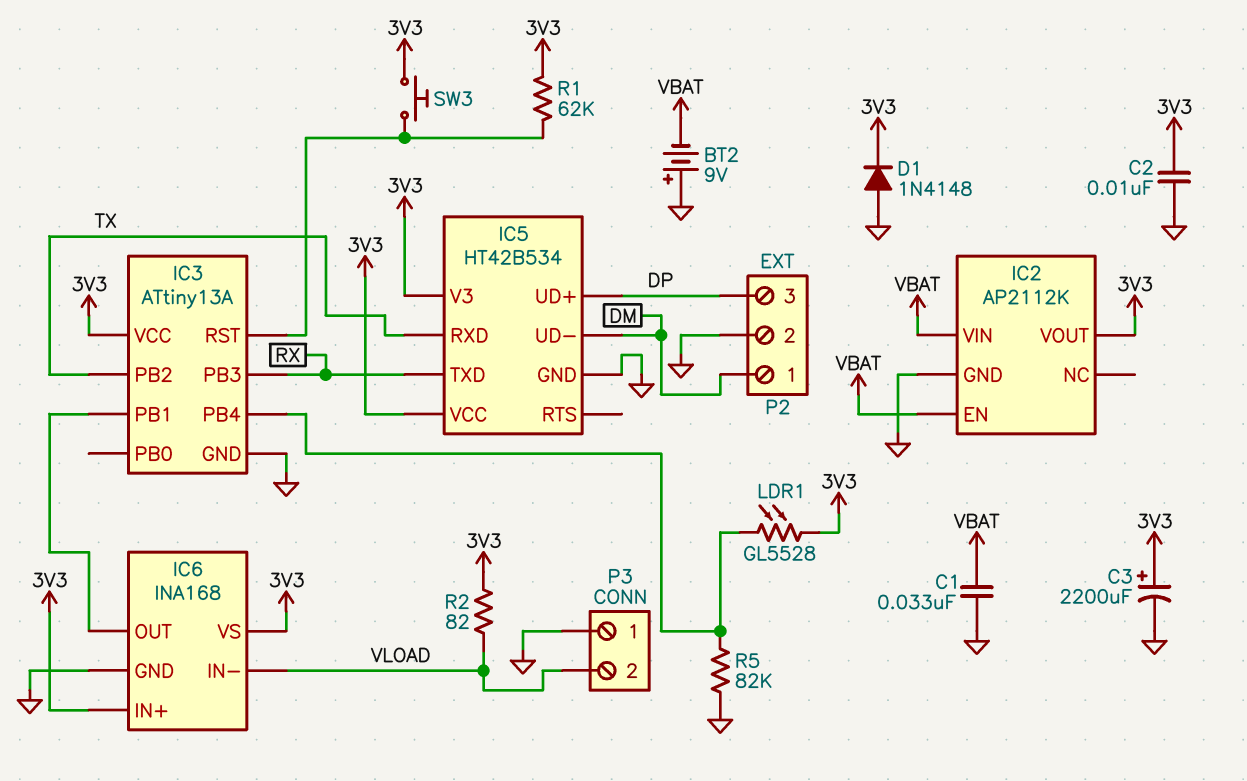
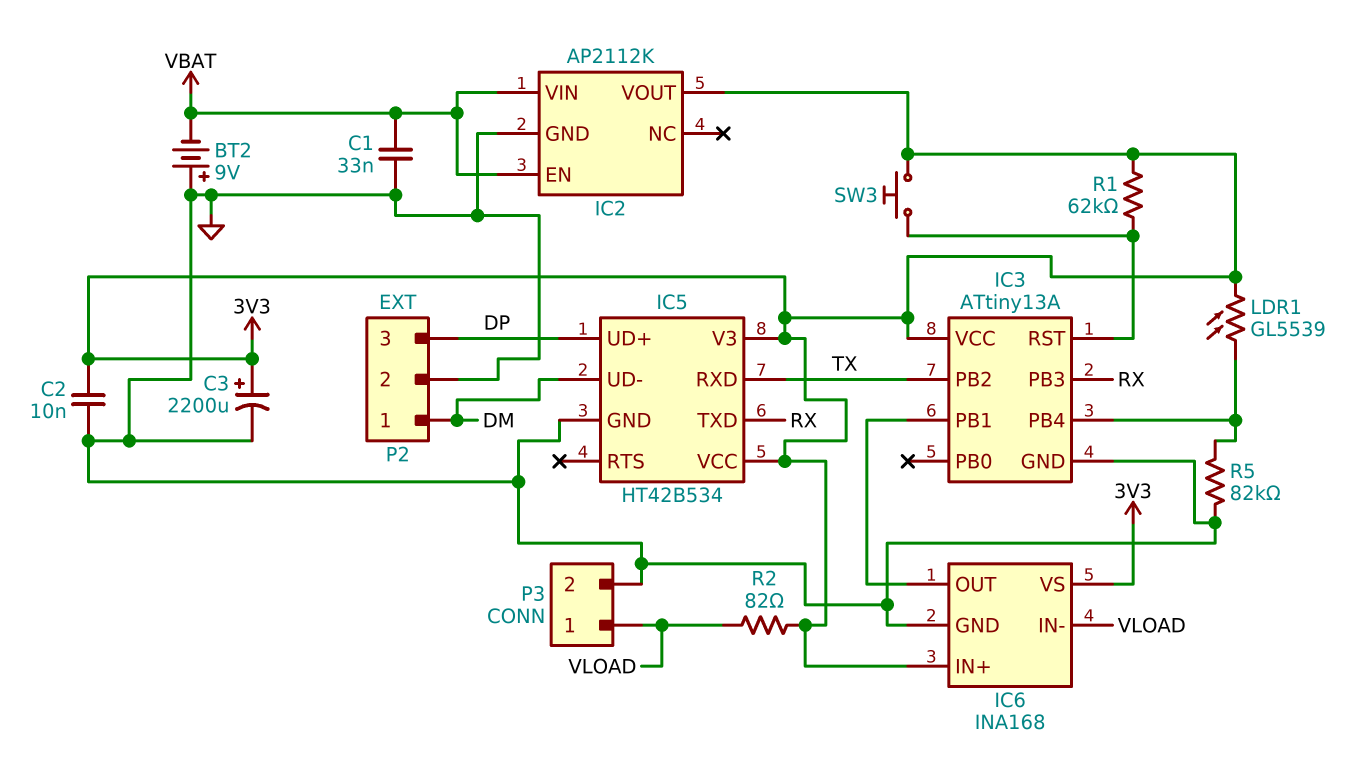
D1: diode 1N4148 (A GND, K 3V3) -> none
LDR1: GL5528 (3V3, IC3/PB4) -> GL5539 (3V3, IC3/PB4)
P3 pin 1: GND -> VLOAD
P3 pin 2: VLOAD -> GND

